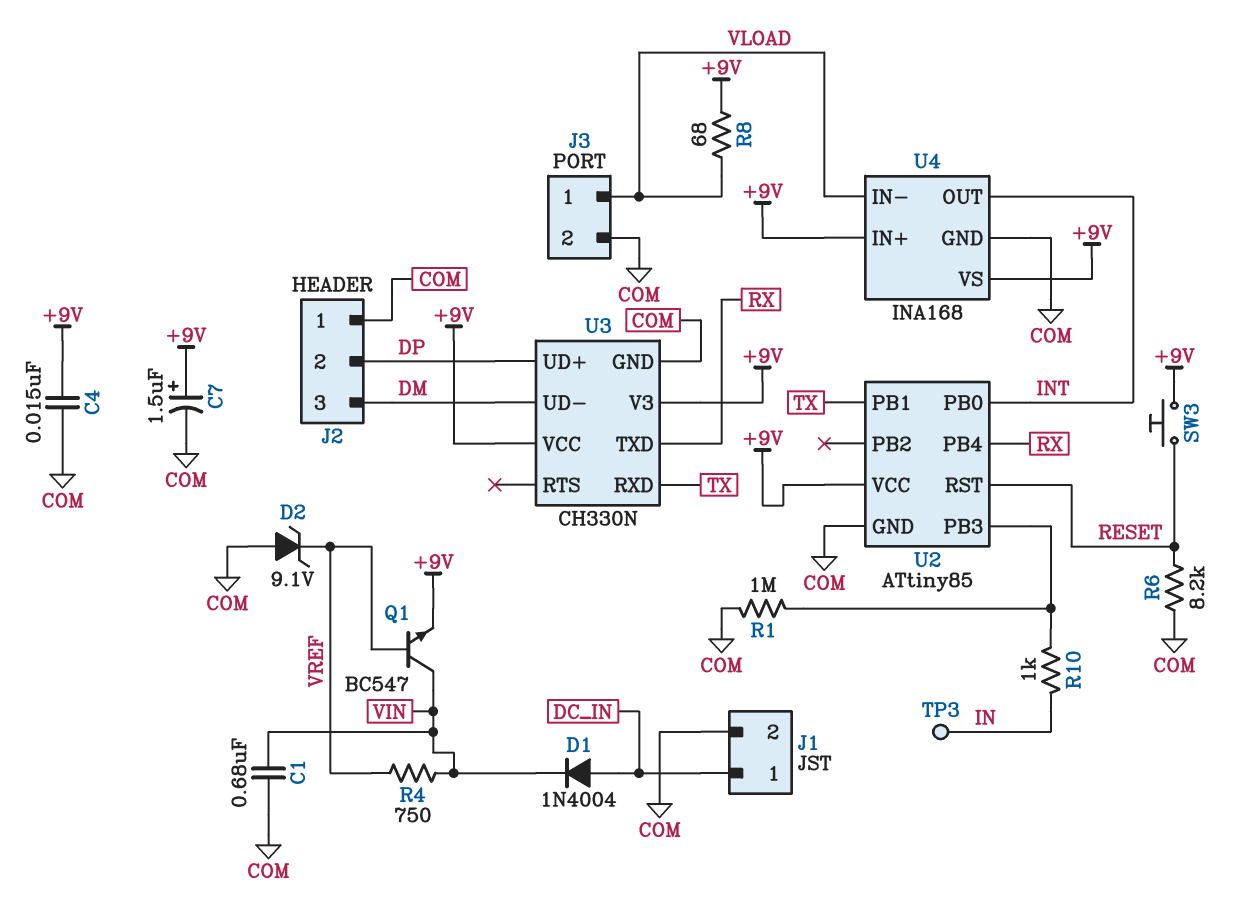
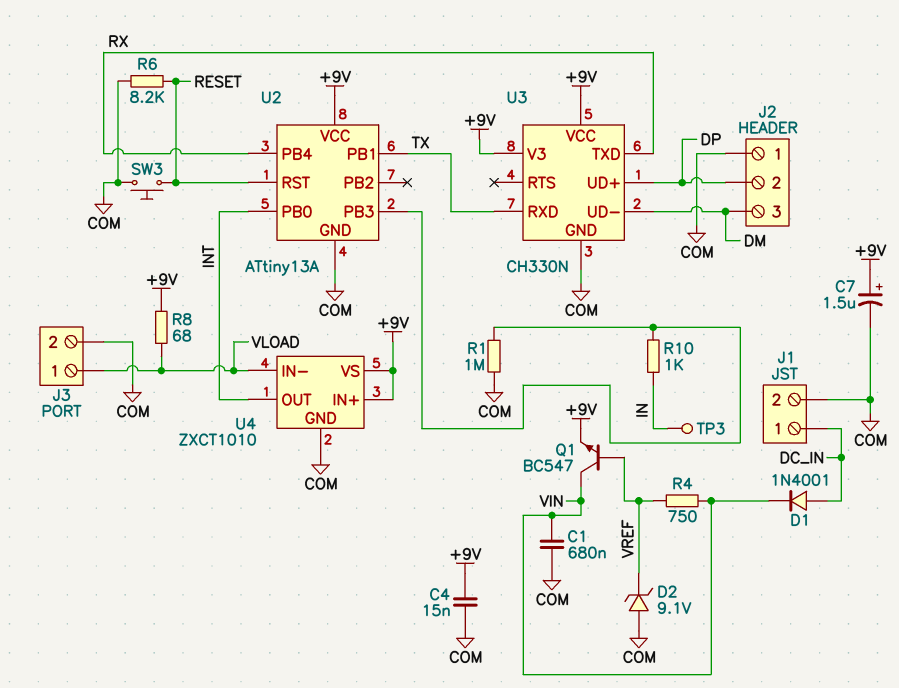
D1: diode 1N4004 (A DC_IN, K VIN) -> diode 1N4001 (A DC_IN, K VIN)
SW3: button (+9V, RESET) -> button (COM, RESET)
U2: ATtiny85 -> ATtiny13A
U4: INA168 -> ZXCT1010

